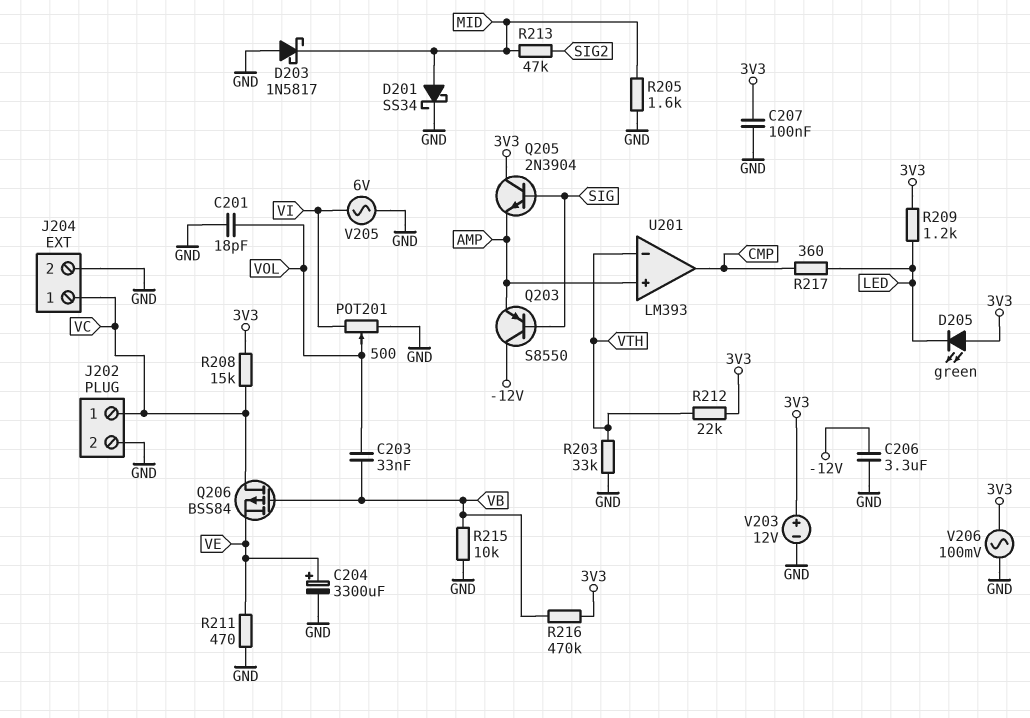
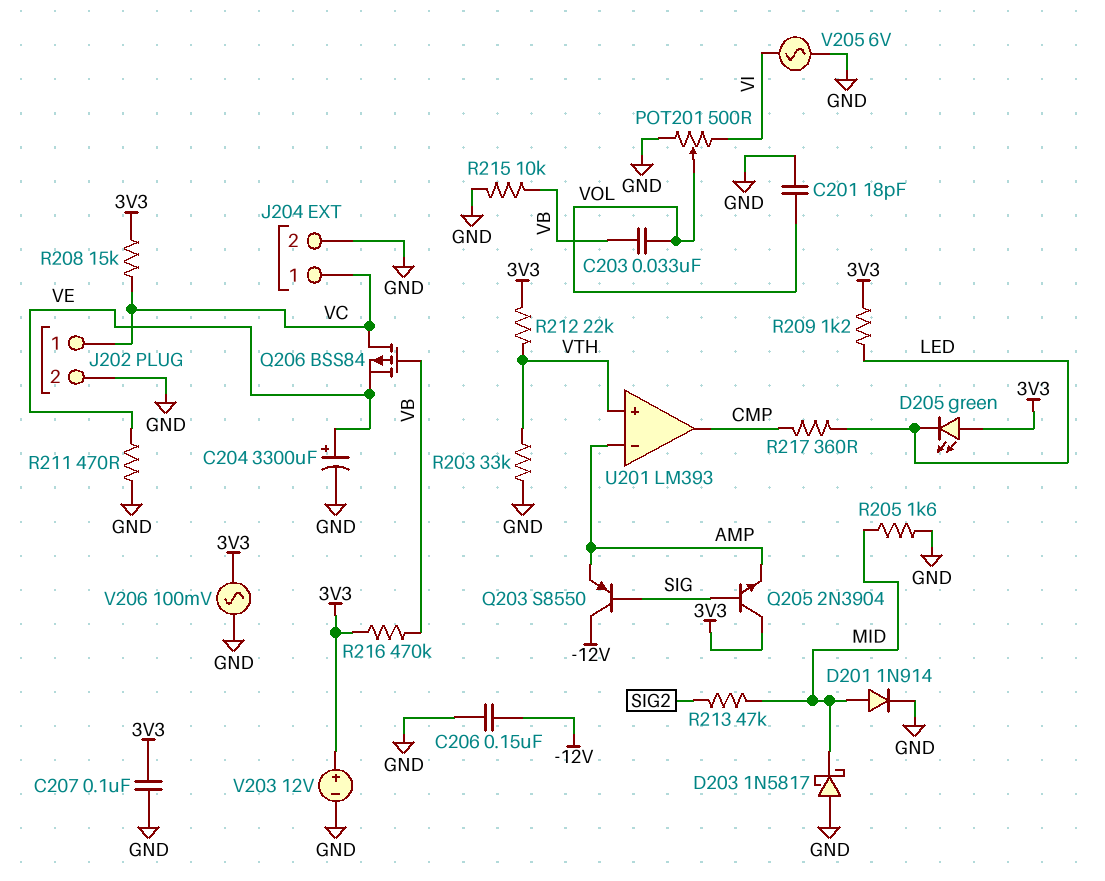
C206: 3.3uF (-12V, GND) -> 150nF (-12V, GND)
D201: schottky SS34 (A MID, K GND) -> diode 1N914 (A MID, K GND)
U201 pin in+: AMP -> VTH
U201 pin in-: VTH -> AMP

